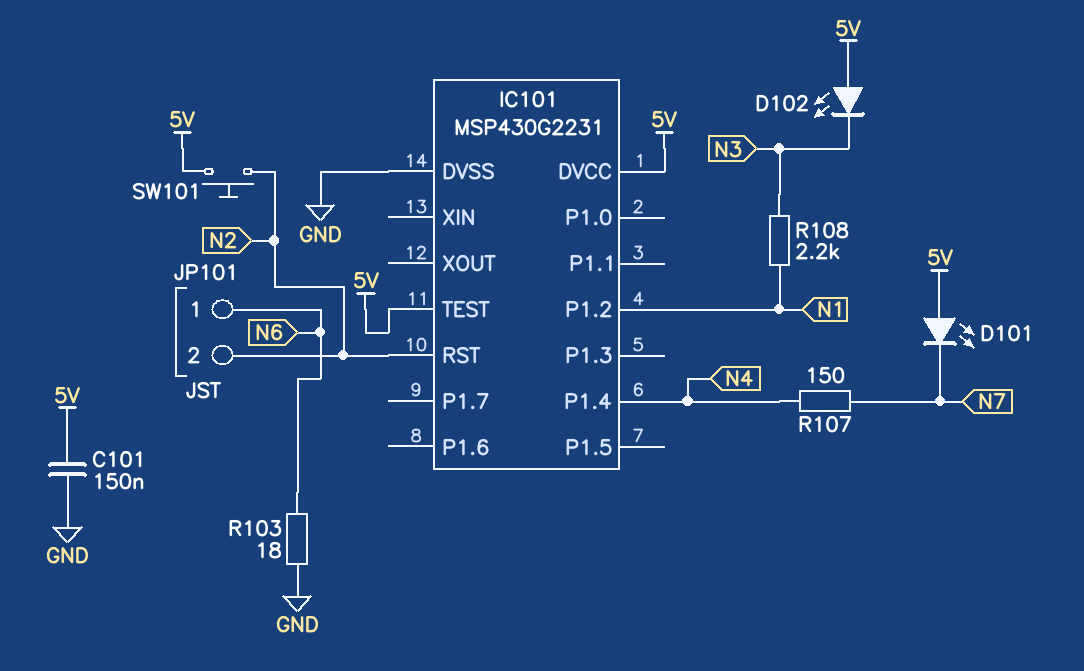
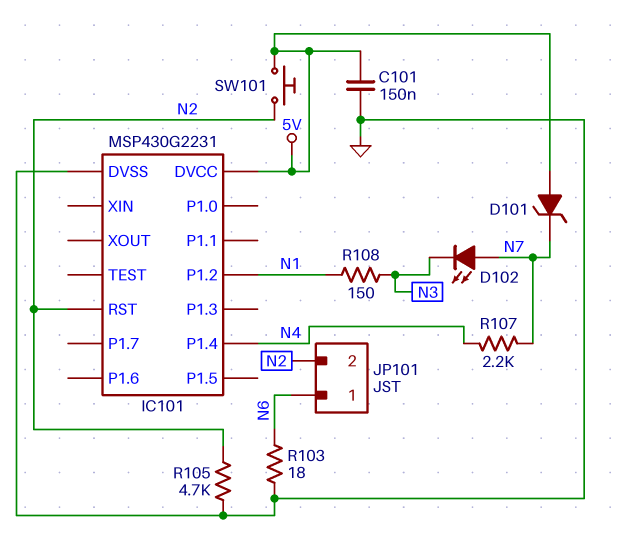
D101: LED (A 5V, K N7) -> zener (A 5V, K N7)
D102: LED (A 5V, K N3) -> LED (A N7, K N3)
IC101 pin TEST: 5V -> none
R105: none -> 4.7k (GND, N2)
R107: 150 (N4, N7) -> 2.2k (N4, N7)
R108: 2.2k (N1, N3) -> 150 (N1, N3)

